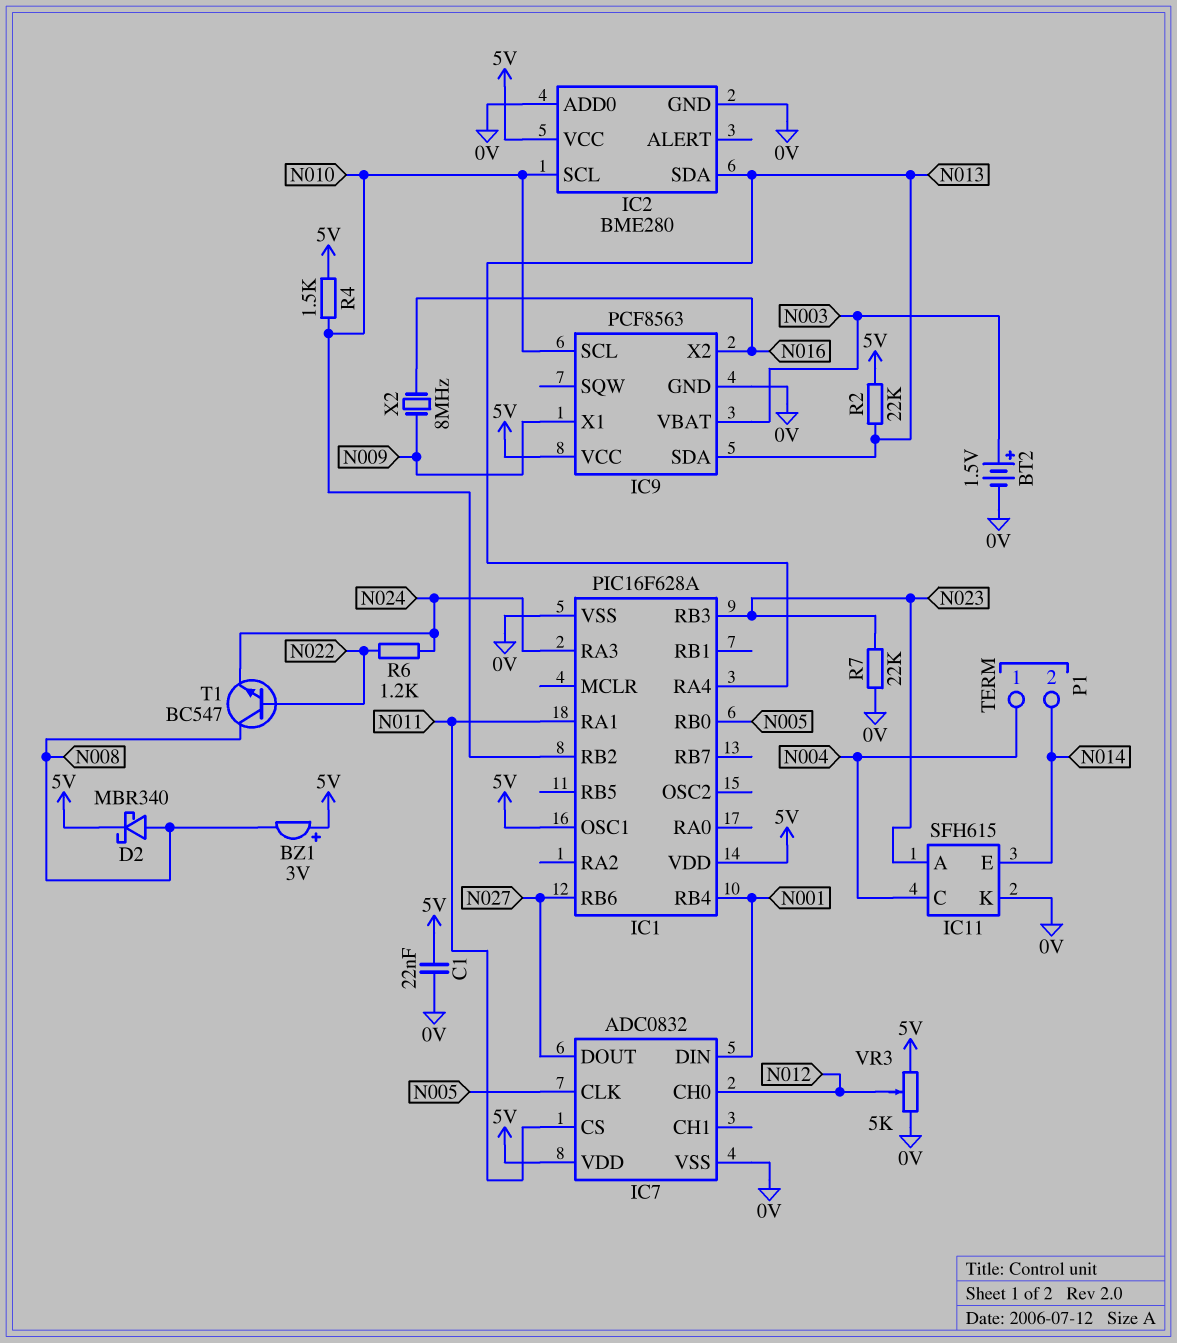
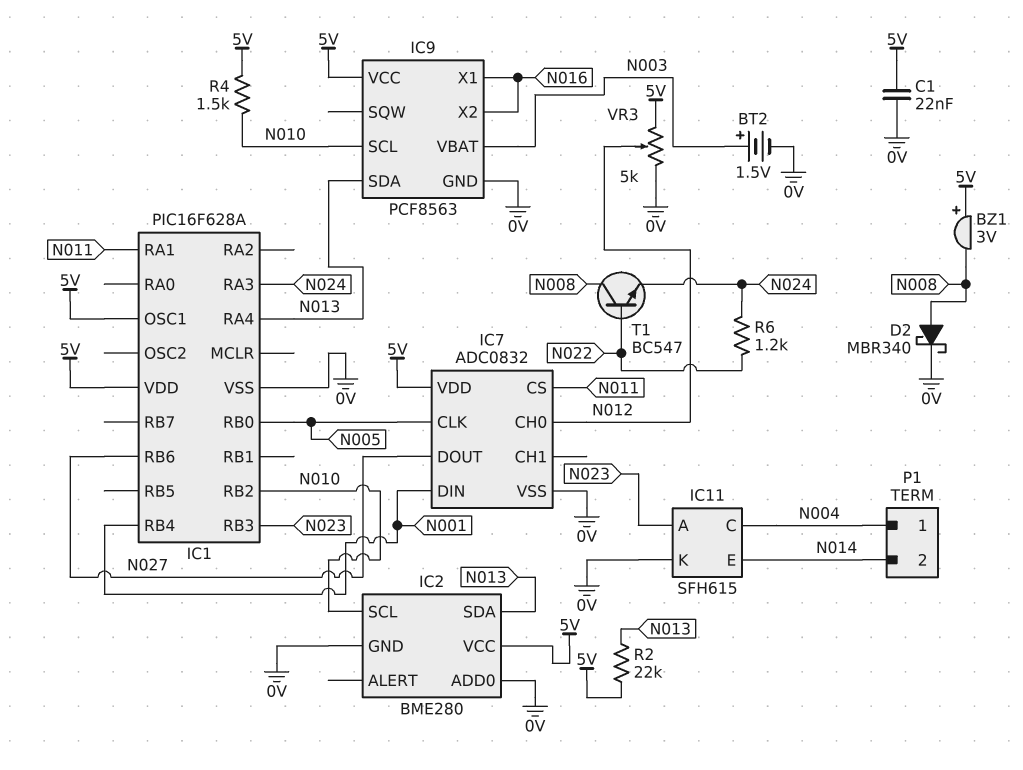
D2: schottky MBR340 (A N008, K 5V) -> schottky MBR340 (A N008, K 0V)
IC9 pin X1: N009 -> N016
R7: 22k (0V, N023) -> none
X2: 8MHz (N009, N016) -> none

